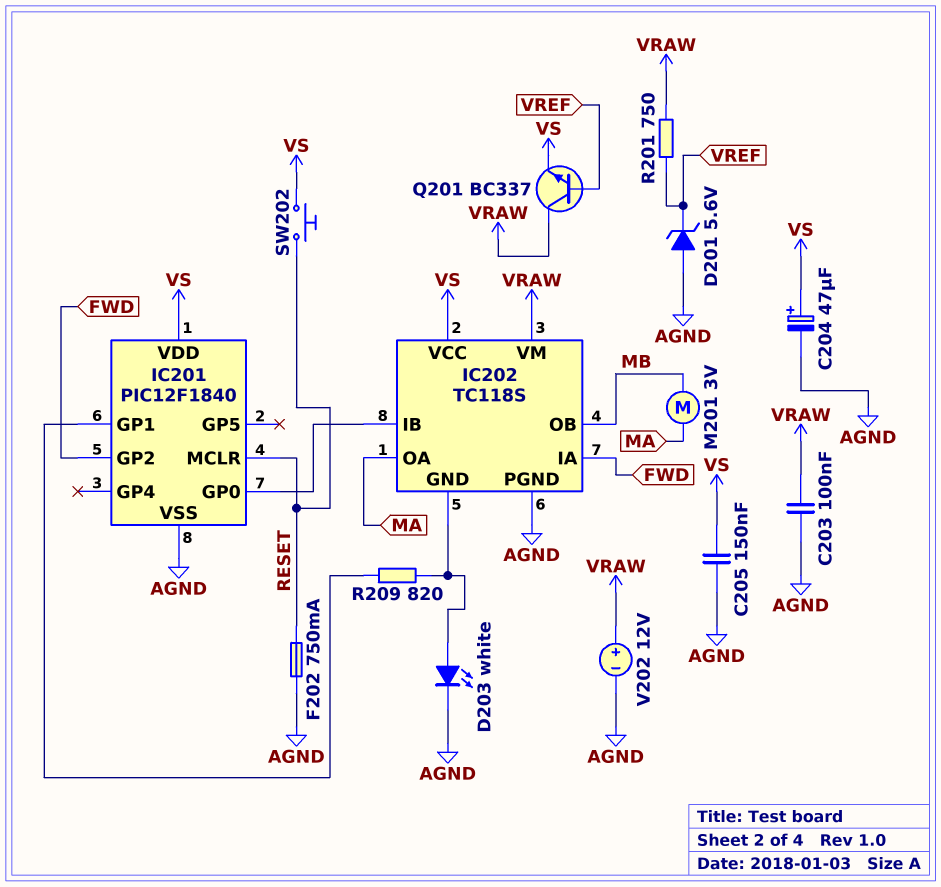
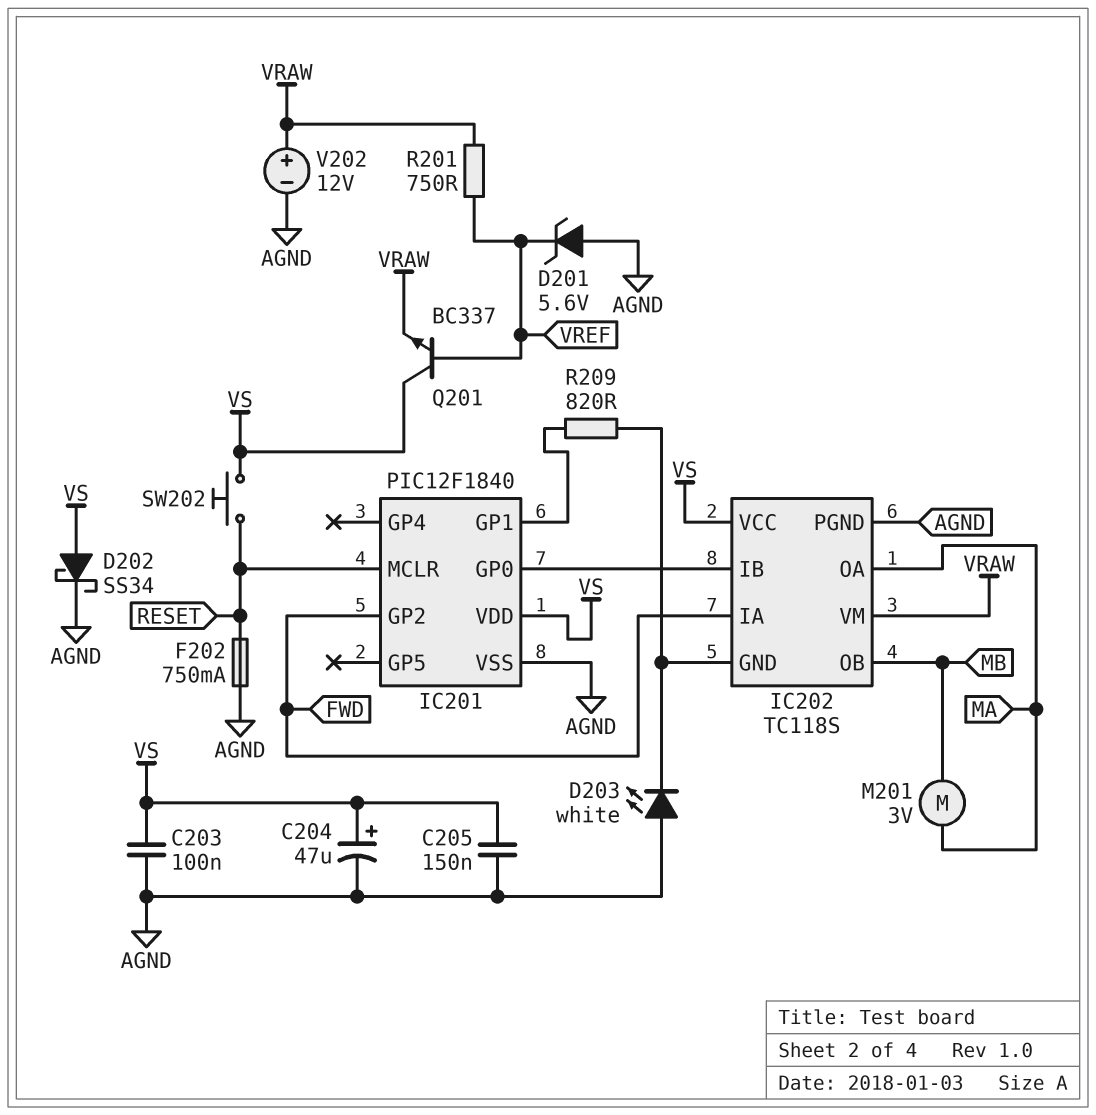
C203: 100nF (AGND, VRAW) -> 100nF (AGND, VS)
D202: none -> schottky SS34 (A VS, K AGND)
D203: LED white (A IC202/GND, K AGND) -> LED white (A AGND, K IC202/GND)
Q201: NPN BC337 (B VREF, C VRAW, E VS) -> NPN BC337 (B VREF, C VS, E VRAW)

